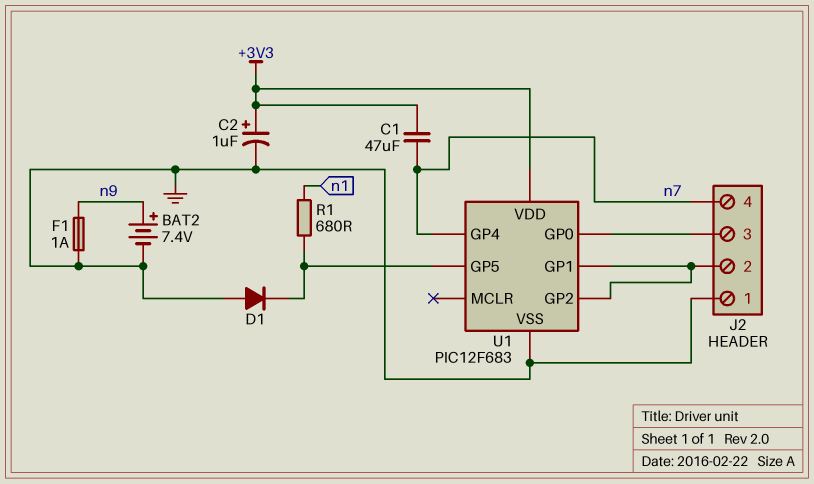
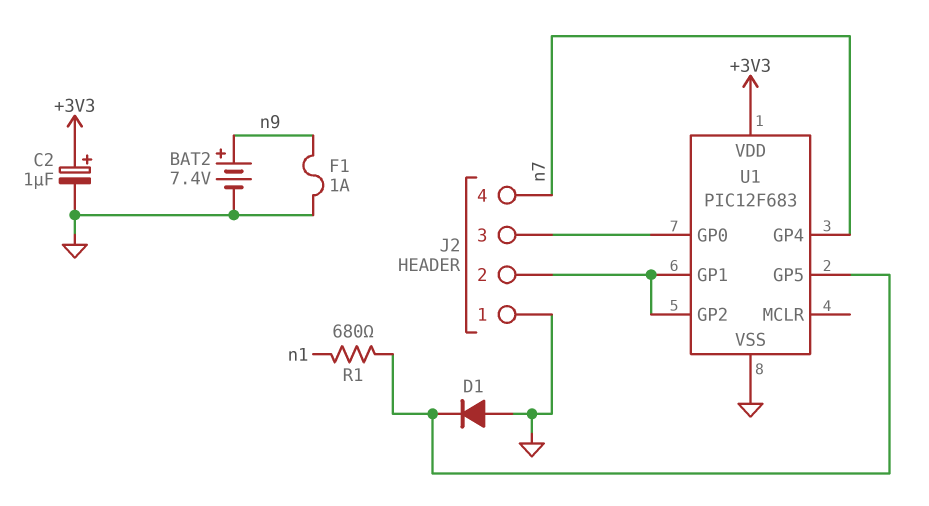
C1: 47uF (+3V3, n7) -> none

